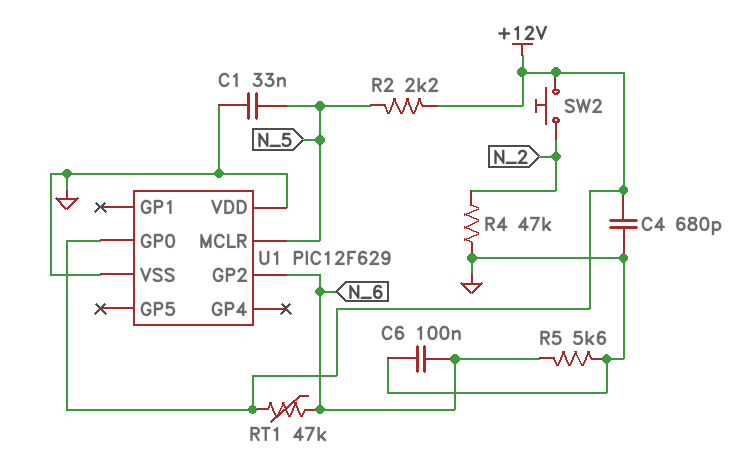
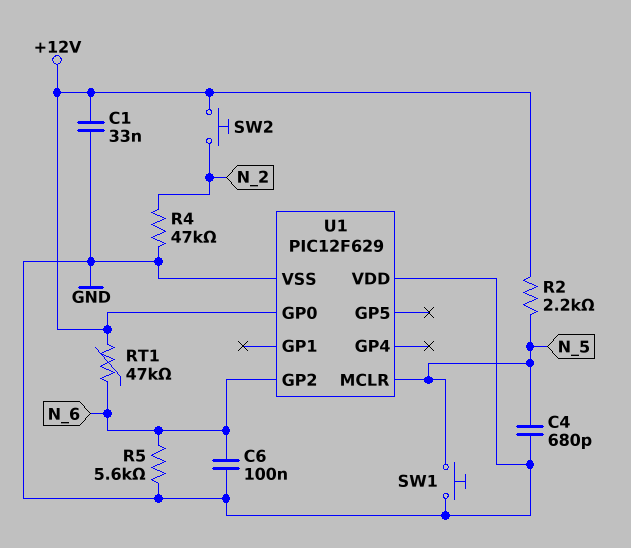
C1: 33nF (GND, N_5) -> 33nF (+12V, GND)
C4: 680pF (+12V, GND) -> 680pF (GND, N_5)
SW1: none -> button (GND, N_5)

